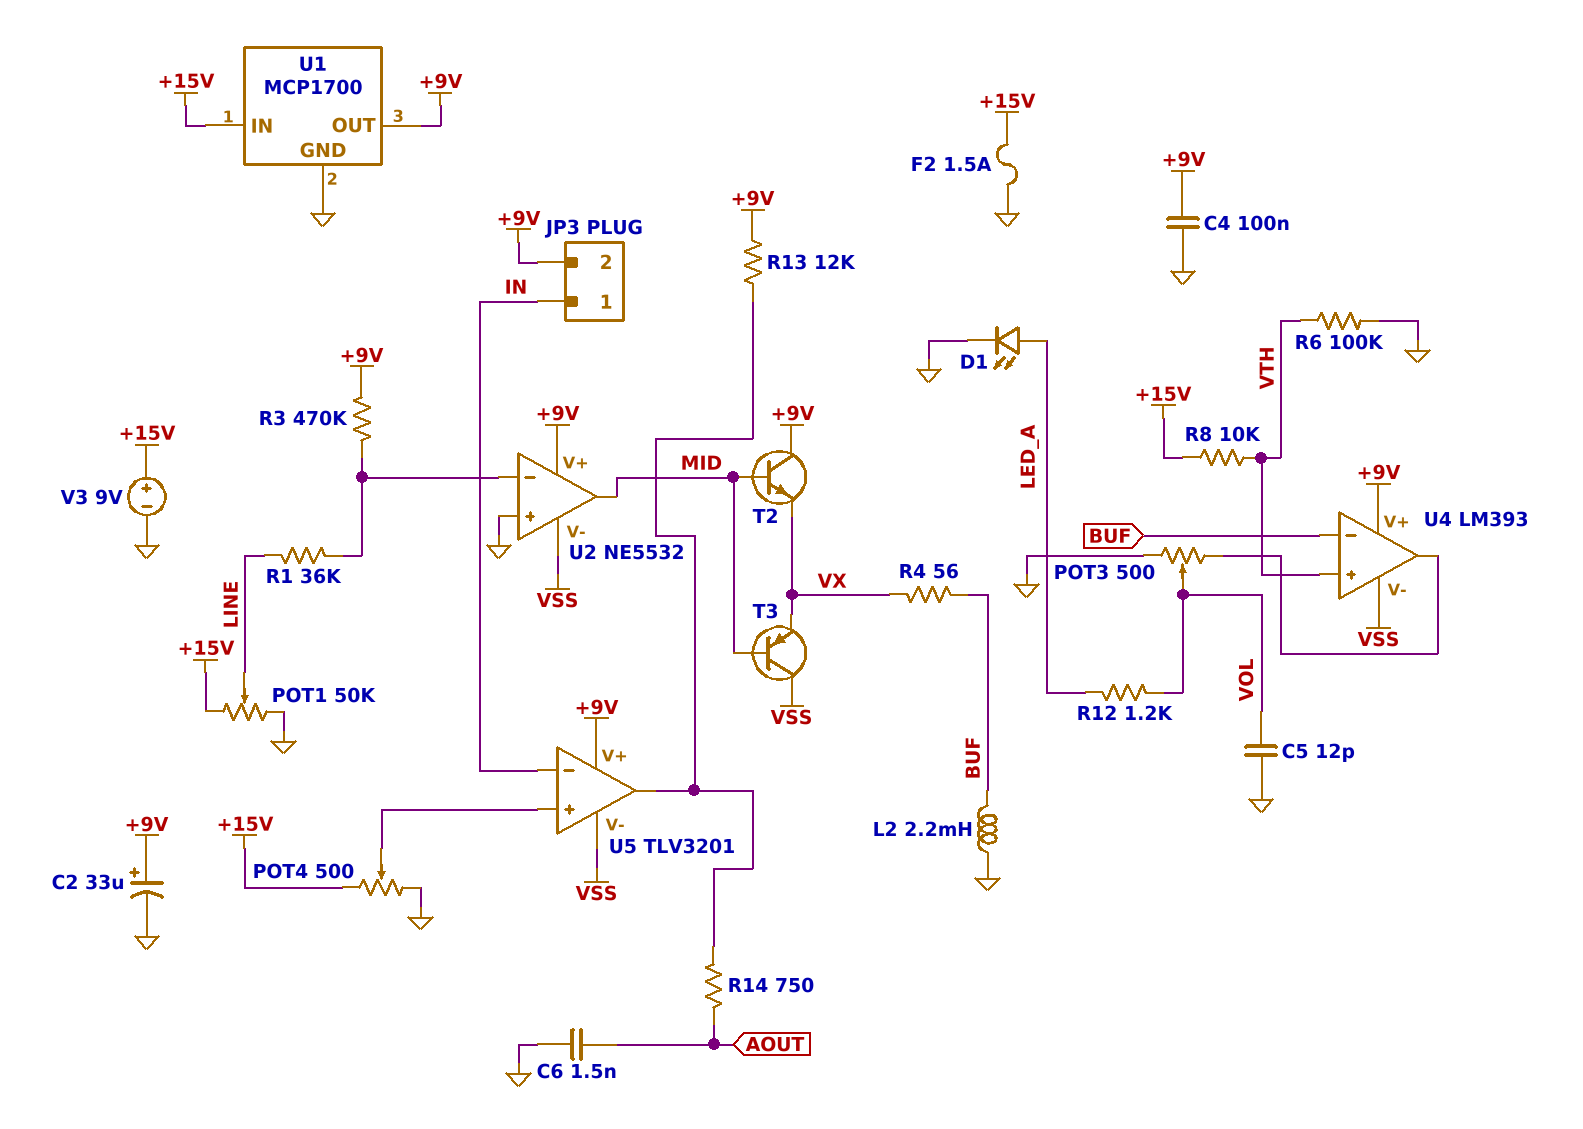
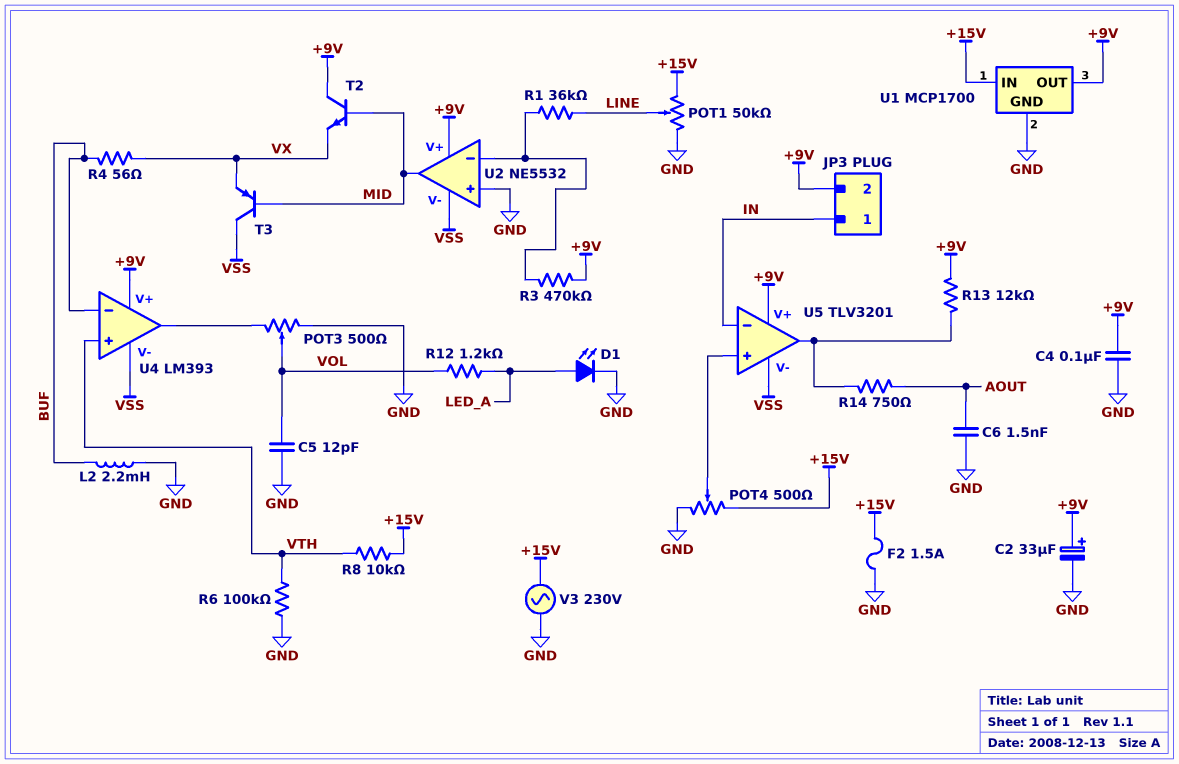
V3: 9V (plus +15V, minus GND) -> AC 230V (+15V, GND)

